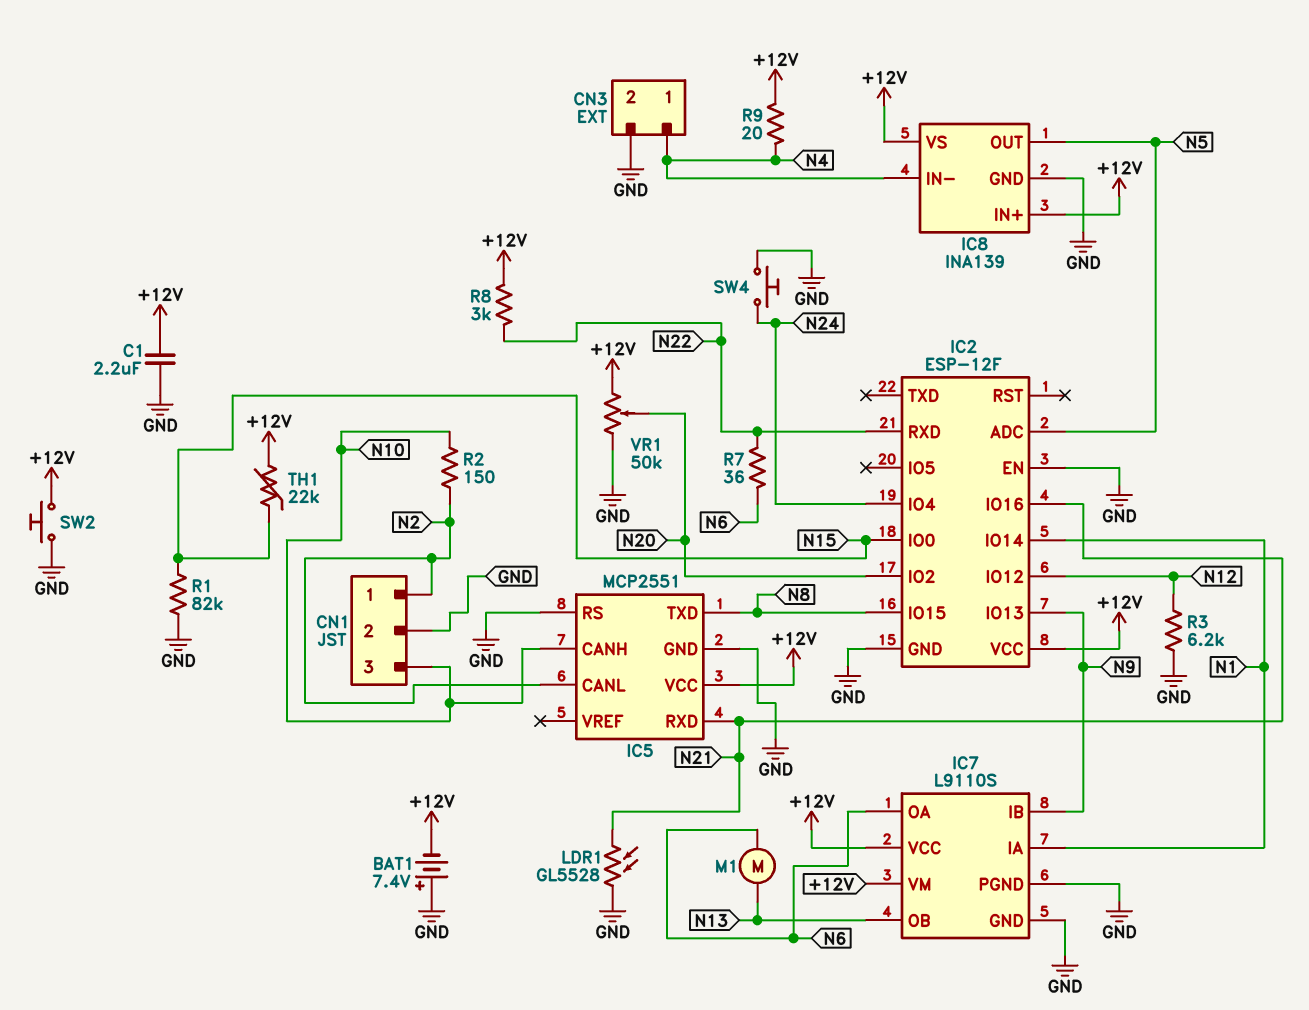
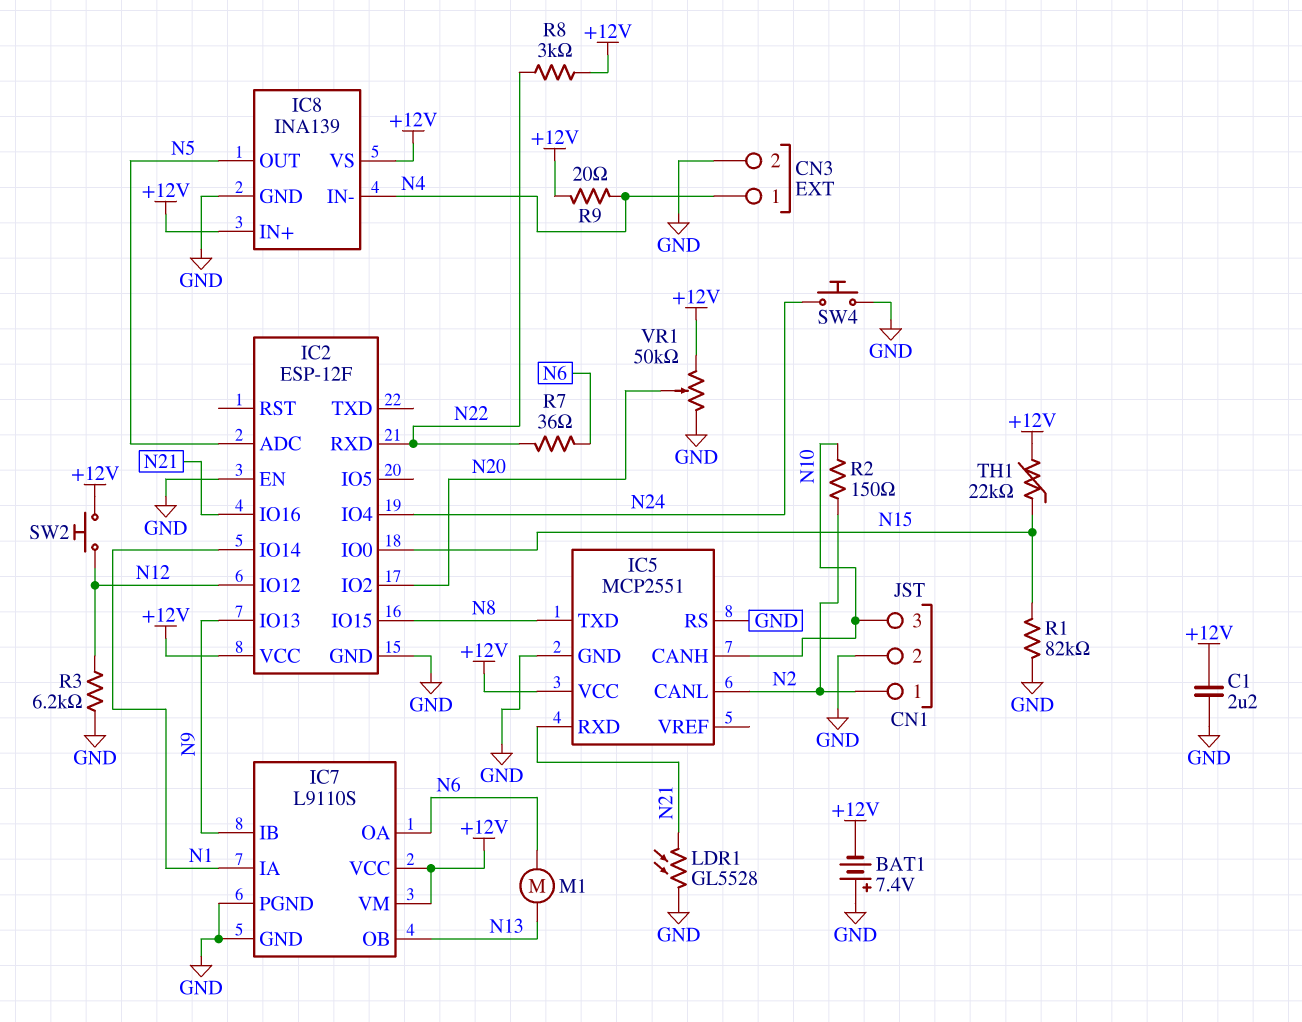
SW2: button (+12V, GND) -> button (+12V, N12)

